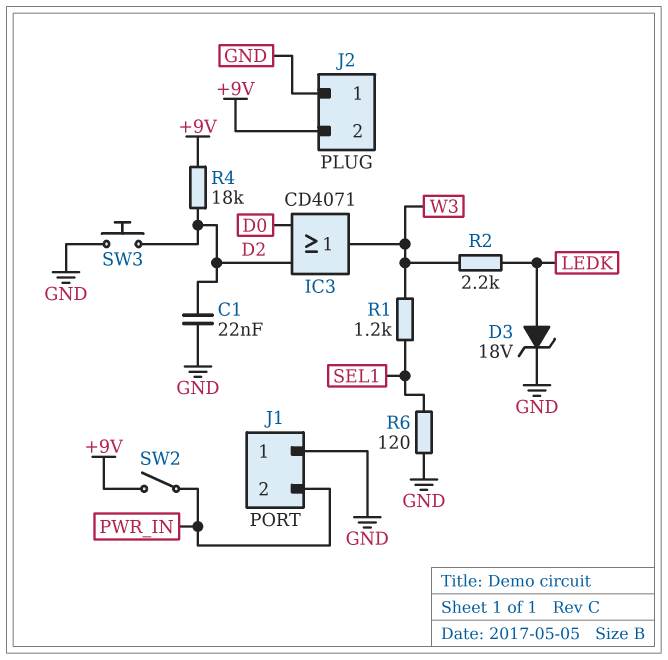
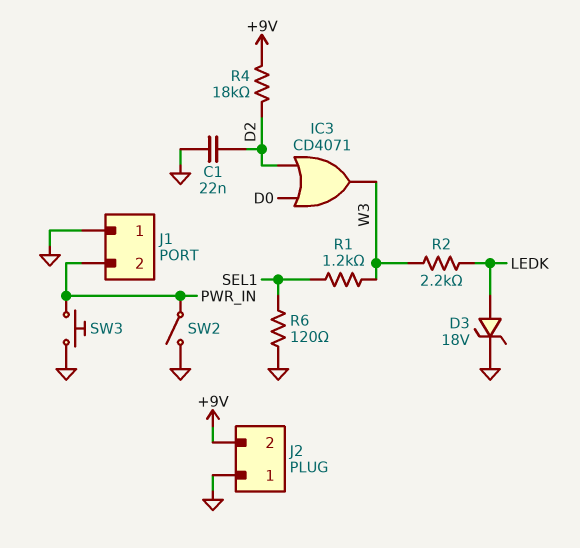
SW2: switch (+9V, PWR_IN) -> switch (GND, PWR_IN)
SW3: button (D2, GND) -> button (GND, PWR_IN)

